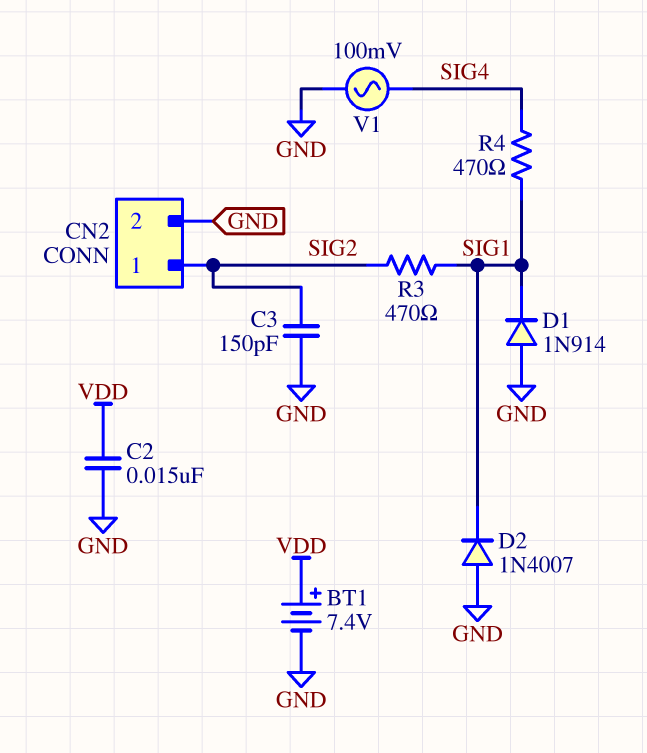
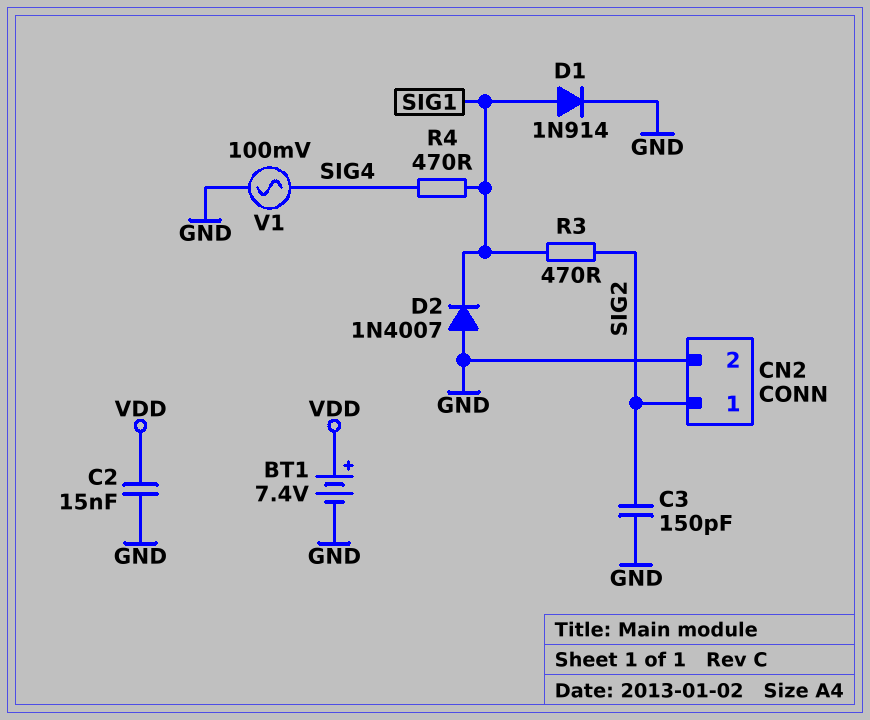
D1: diode 1N914 (A GND, K SIG1) -> diode 1N914 (A SIG1, K GND)

